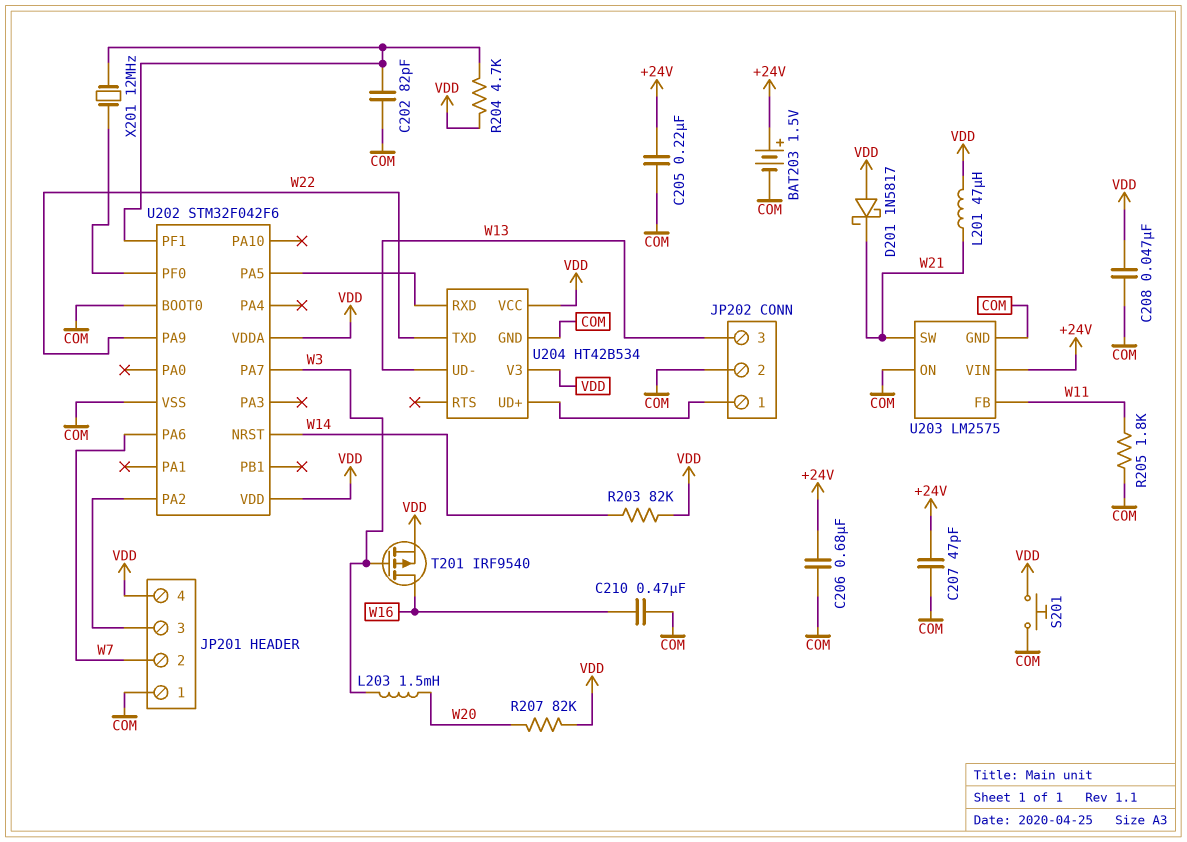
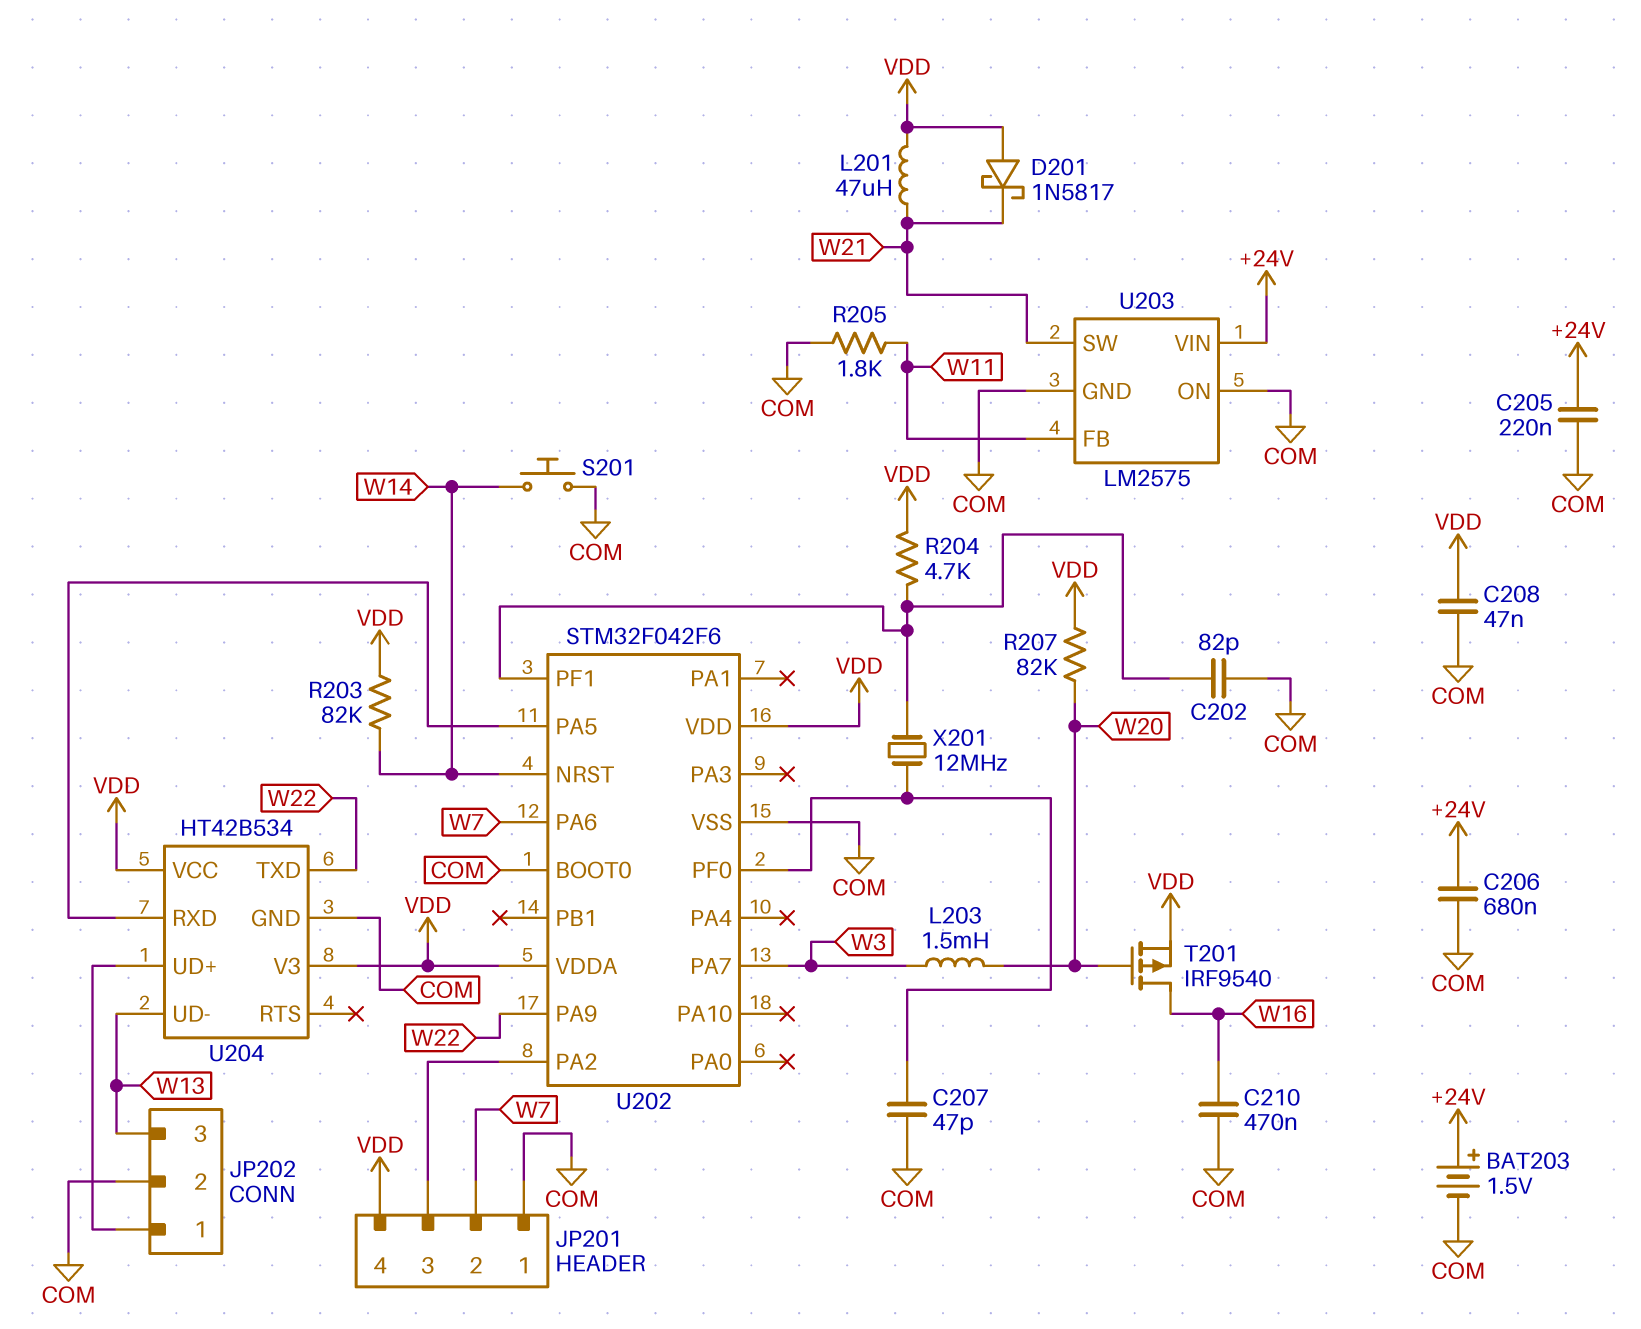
C207: 47pF (+24V, COM) -> 47pF (COM, U202/PF0)
S201: button (COM, VDD) -> button (COM, W14)
T201: PMOS IRF9540 (G W3, D W16, S VDD) -> PMOS IRF9540 (G W20, D W16, S VDD)

